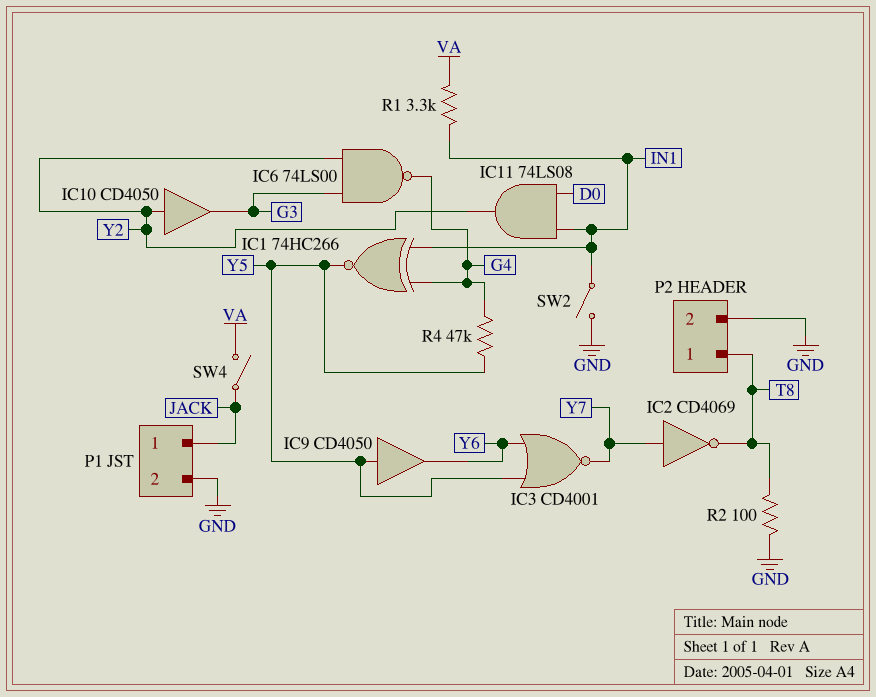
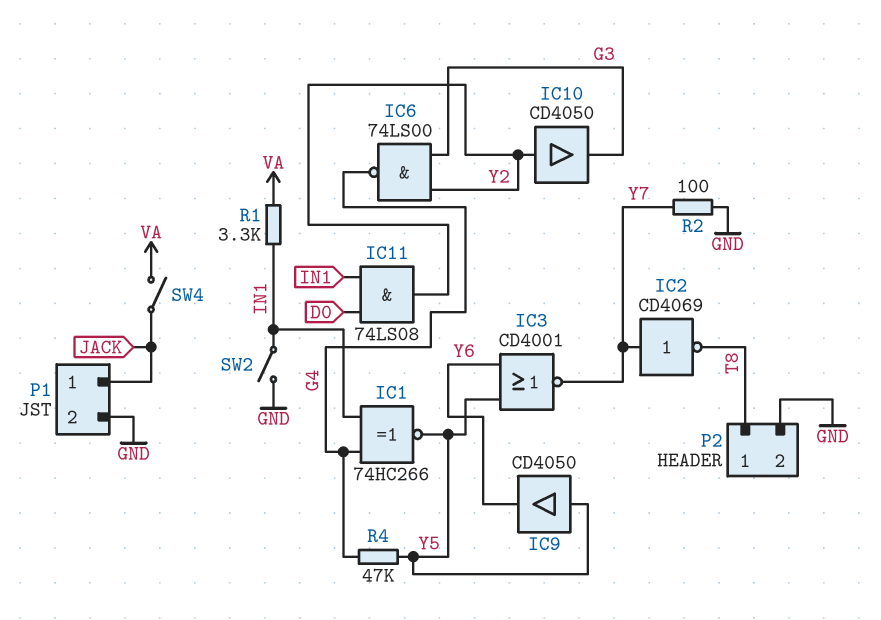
R2: 100 (GND, T8) -> 100 (GND, Y7)

